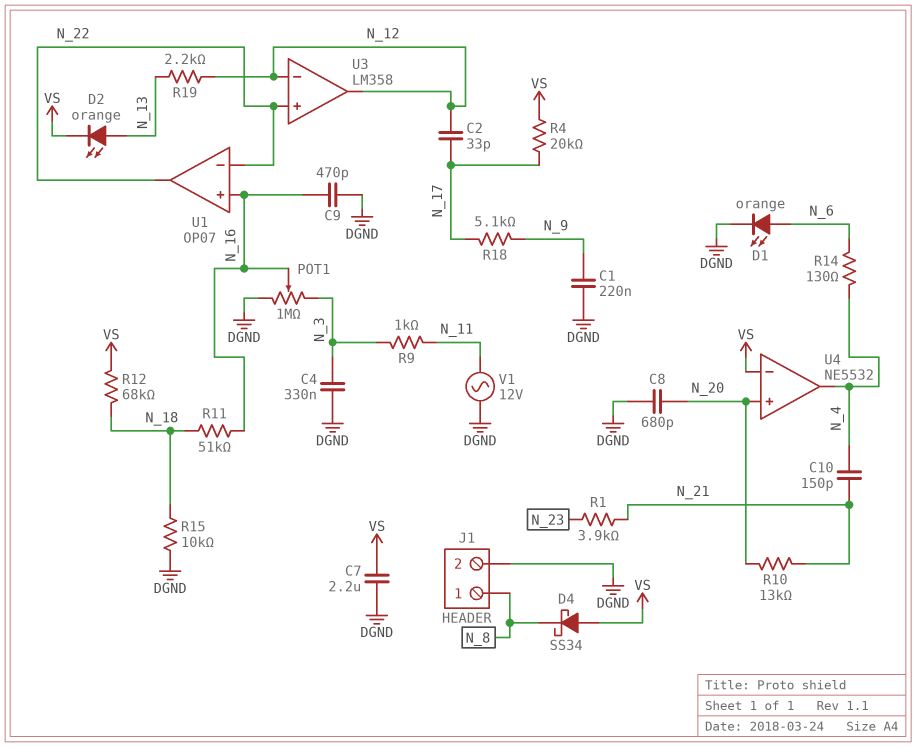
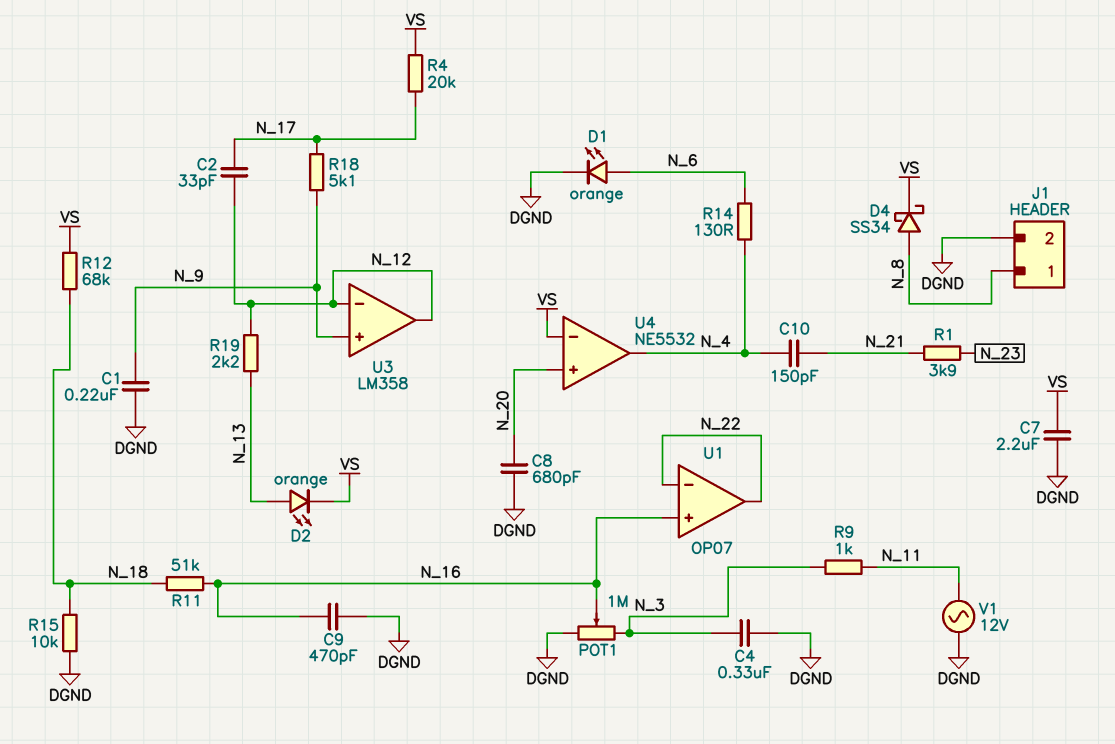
D4: schottky SS34 (A VS, K N_8) -> schottky SS34 (A N_8, K VS)
R10: 13k (N_20, N_21) -> none
U3 pin in+: N_22 -> N_9

